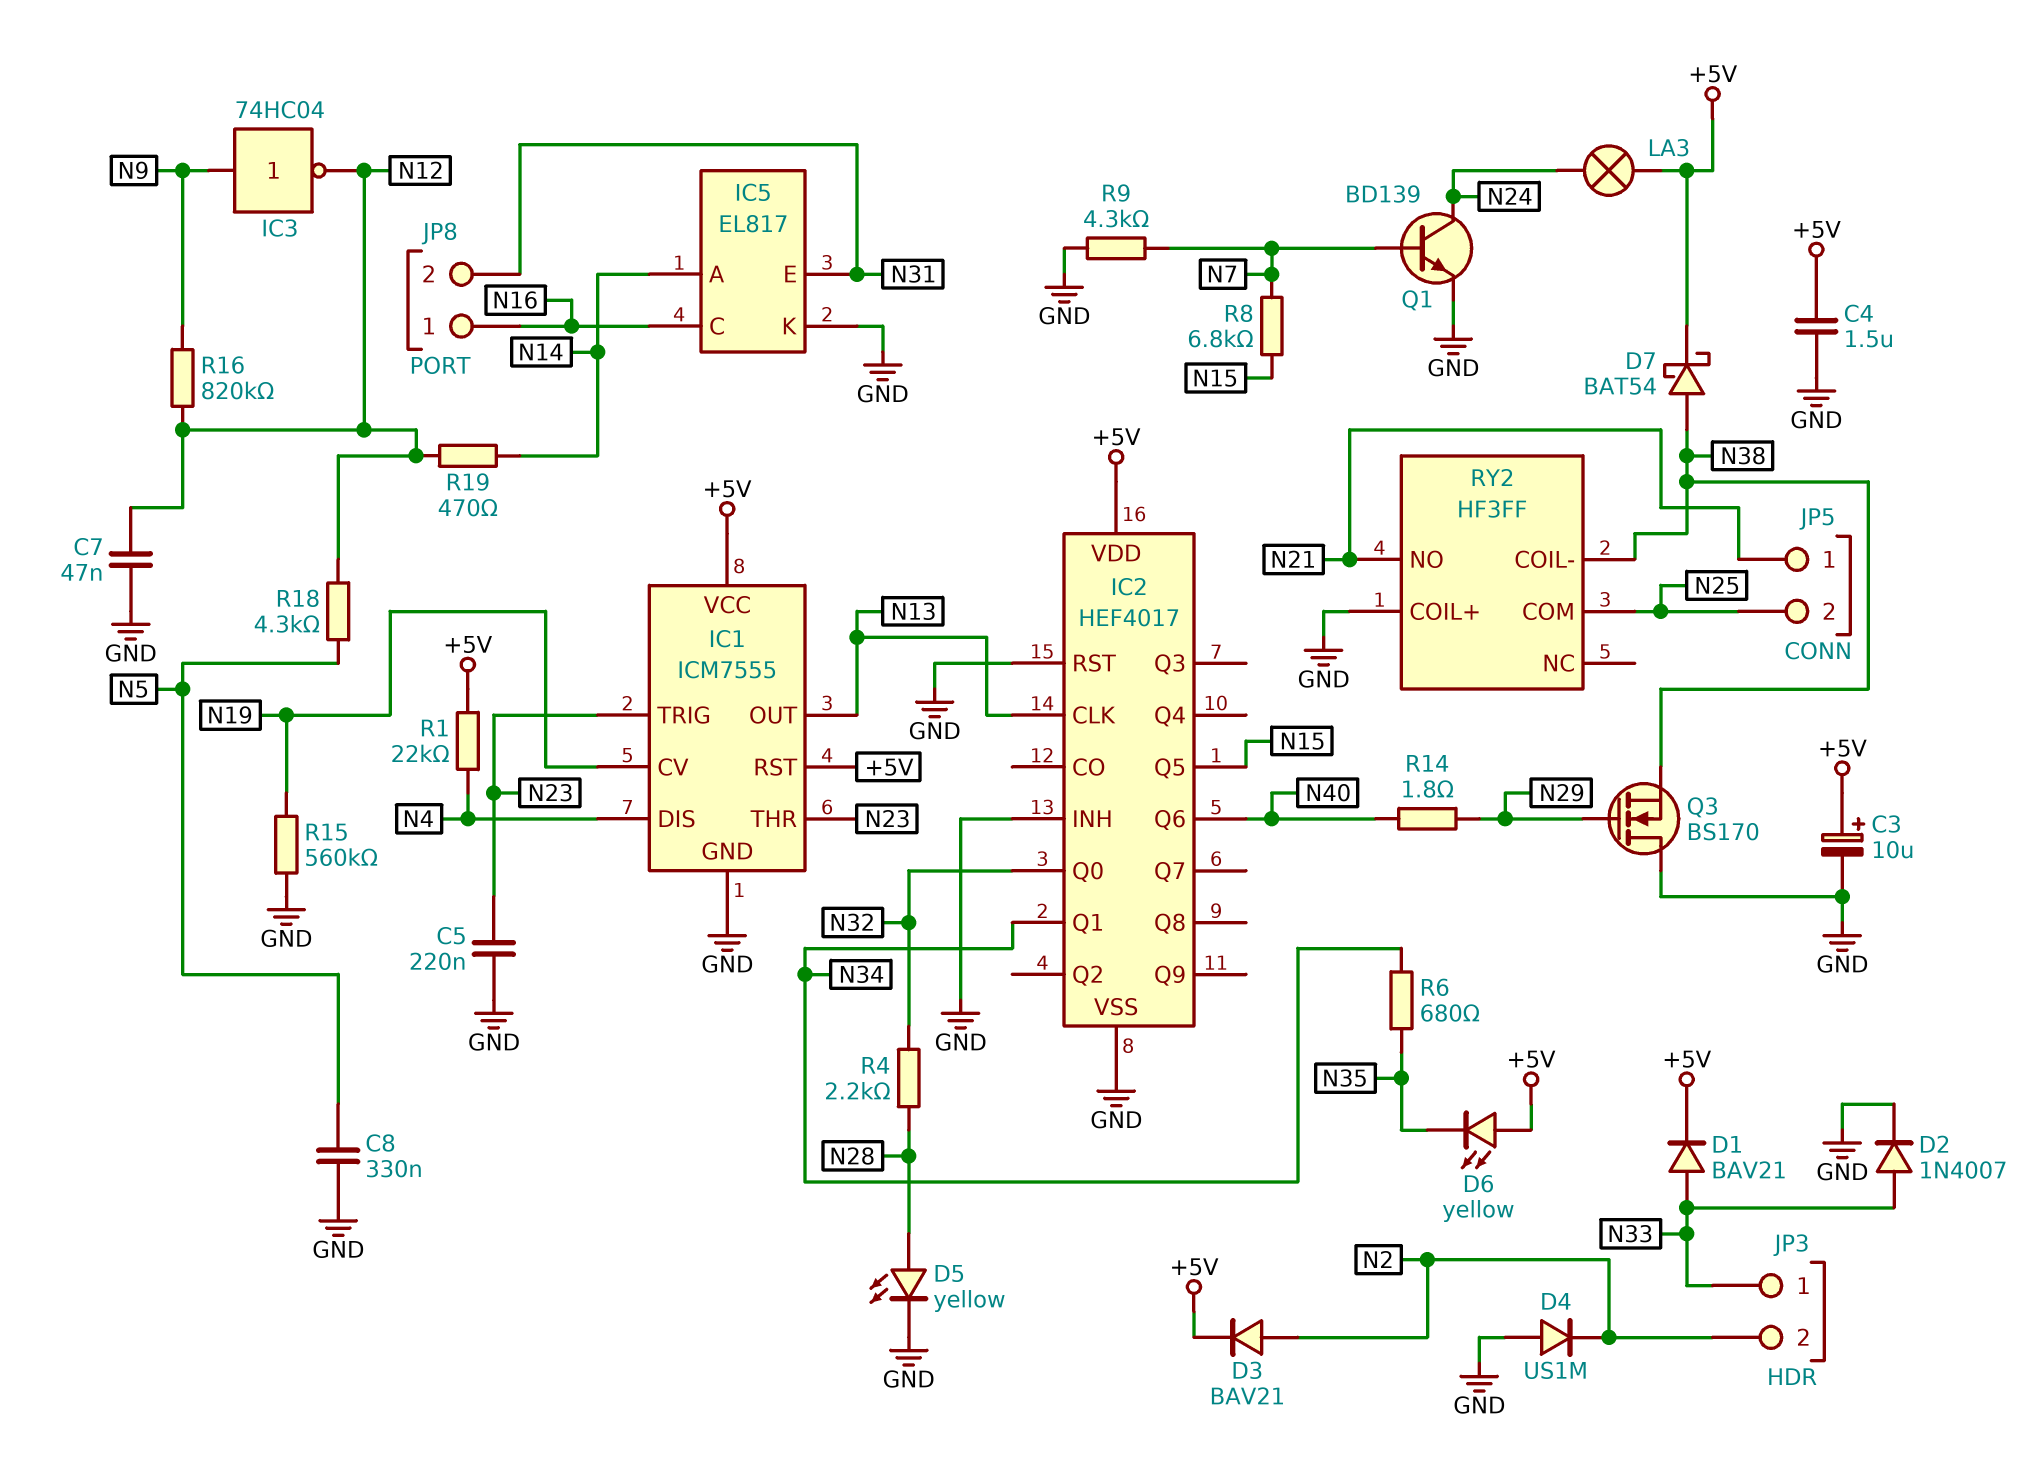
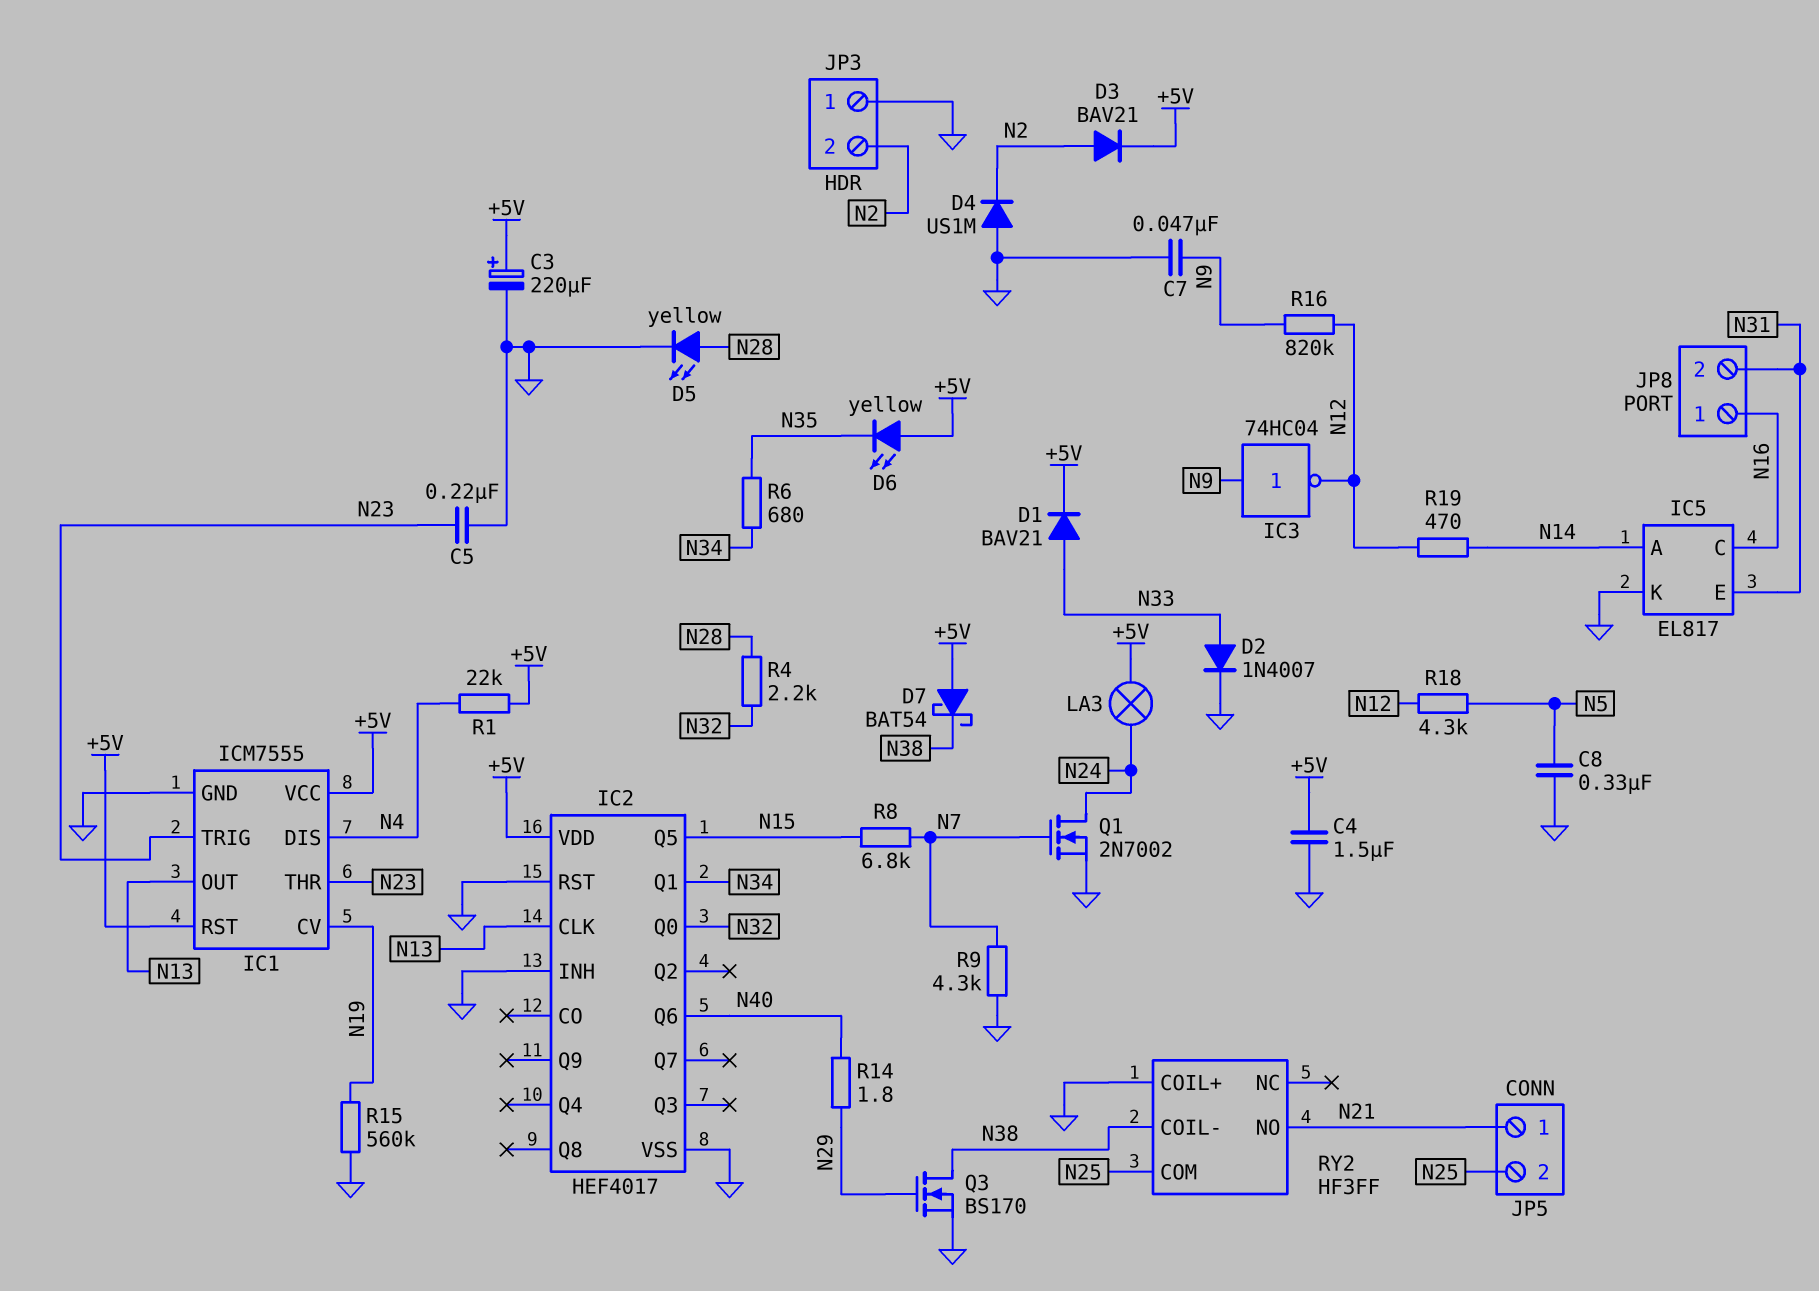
C3: 10uF (plus +5V, minus GND) -> 220uF (plus +5V, minus GND)
C7: 47nF (GND, N12) -> 47nF (GND, N9)
D7: schottky BAT54 (A N38, K +5V) -> schottky BAT54 (A +5V, K N38)
JP3 pin 1: N33 -> GND
Q1: NPN BD139 (B N7, C N24, E GND) -> NMOS 2N7002 (G N7, D N24, S GND)
Q3: NMOS BS170 (G N29, D GND, S N38) -> NMOS BS170 (G N29, D N38, S GND)

